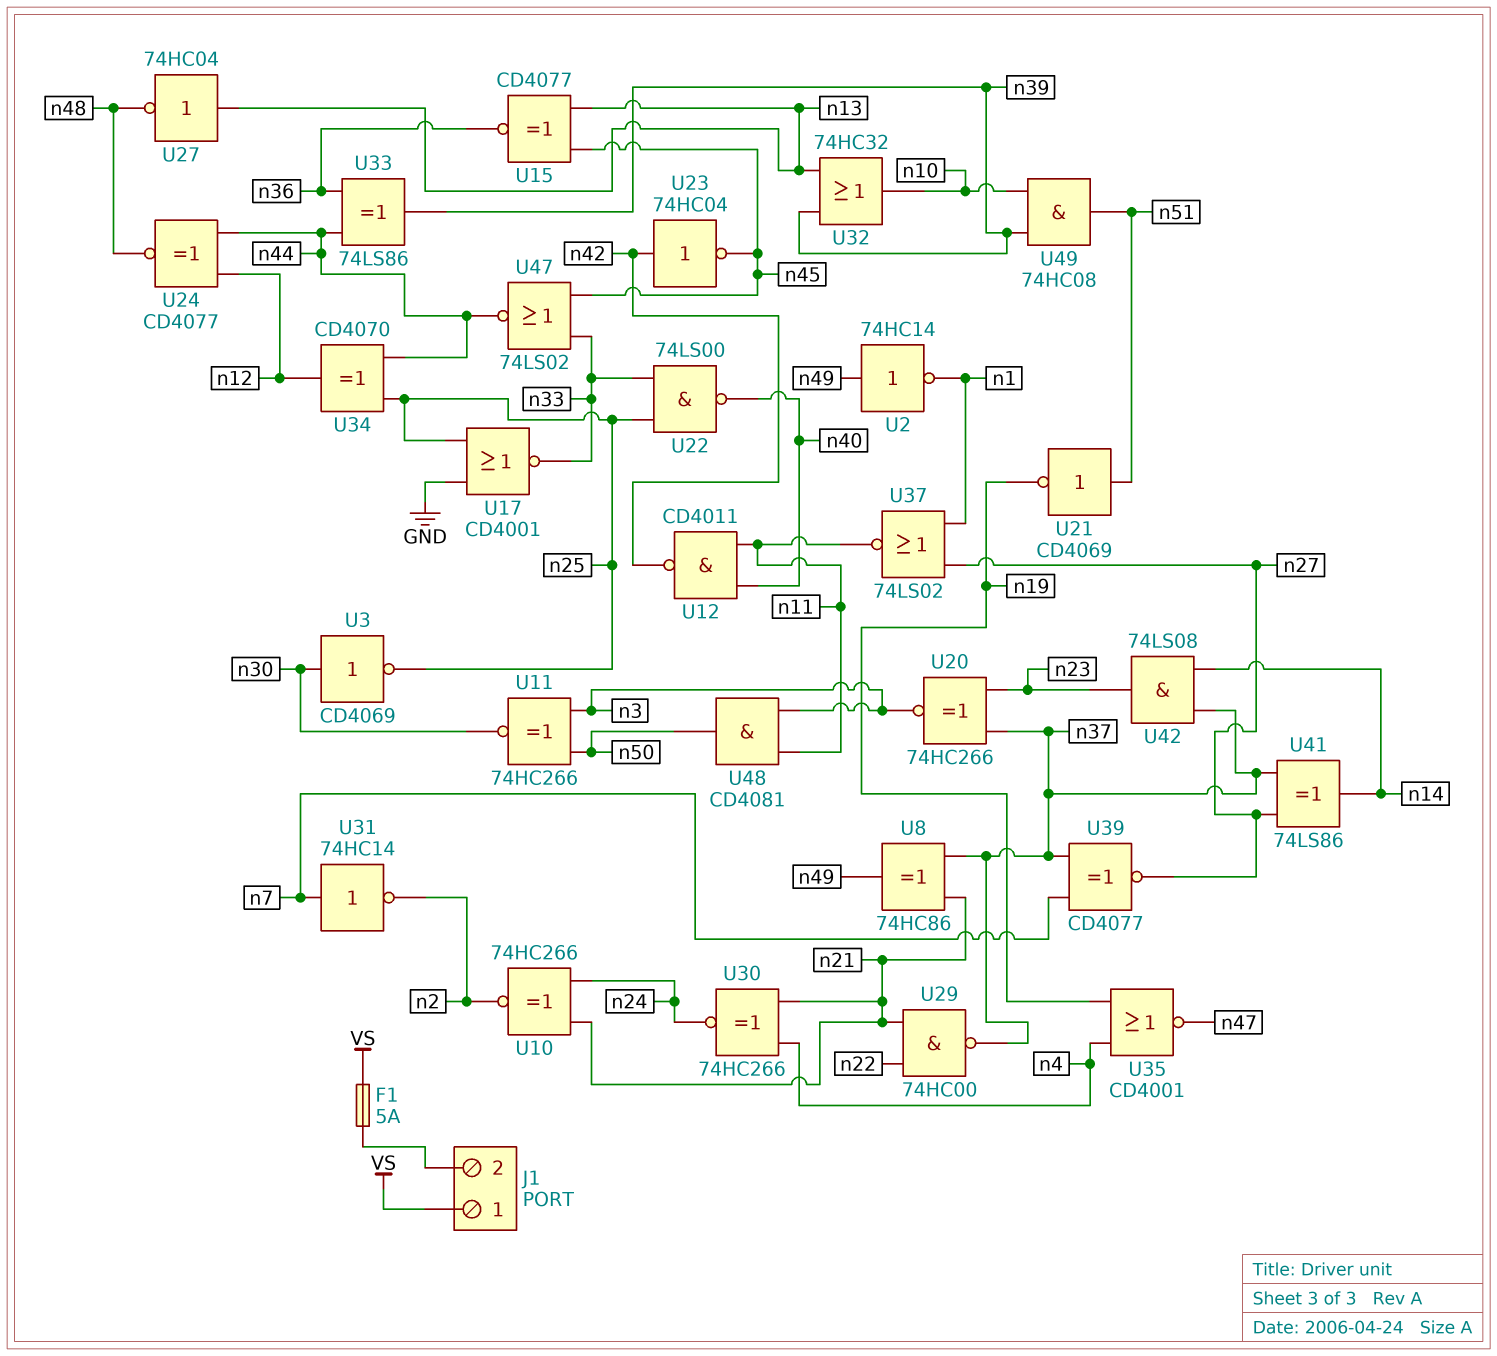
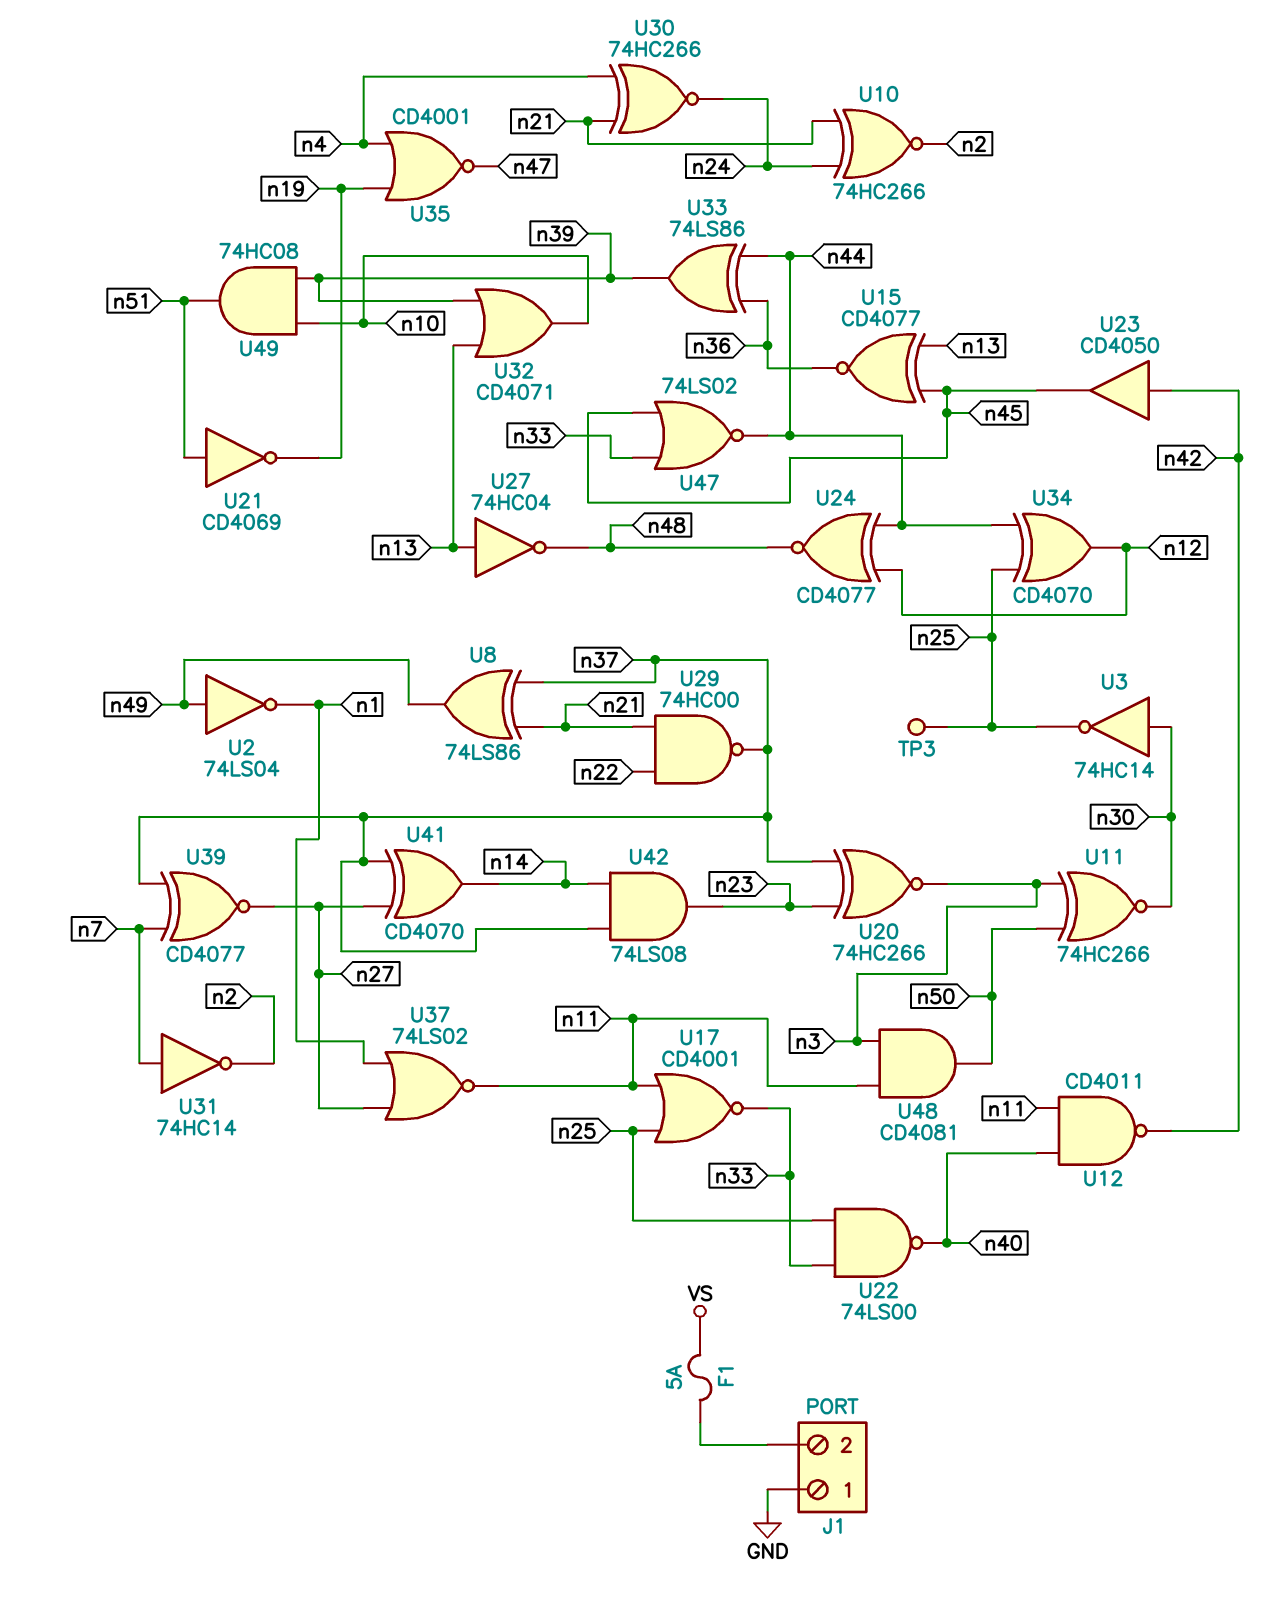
J1 pin 1: VS -> GND
TP3: none -> test point (n25)
U2: NOT 74HC14 (in n49, out n1) -> NOT 74LS04 (in n49, out n1)
U3: NOT CD4069 (in n30, out n25) -> NOT 74HC14 (in n30, out n25)
U8: XOR 74HC86 (in n21, in n37, out n49) -> XOR 74LS86 (in n21, in n37, out n49)
U17: NOR CD4001 (in GND, in n25, out n33) -> NOR CD4001 (in n11, in n25, out n33)
U23: NOT 74HC04 (in n42, out n45) -> buffer CD4050 (in n42, out n45)
U32: OR 74HC32 (in n13, in n39, out n10) -> OR CD4071 (in n13, in n39, out n10)
U41: XOR 74LS86 (in n27, in n37, out n14) -> XOR CD4070 (in n27, in n37, out n14)

